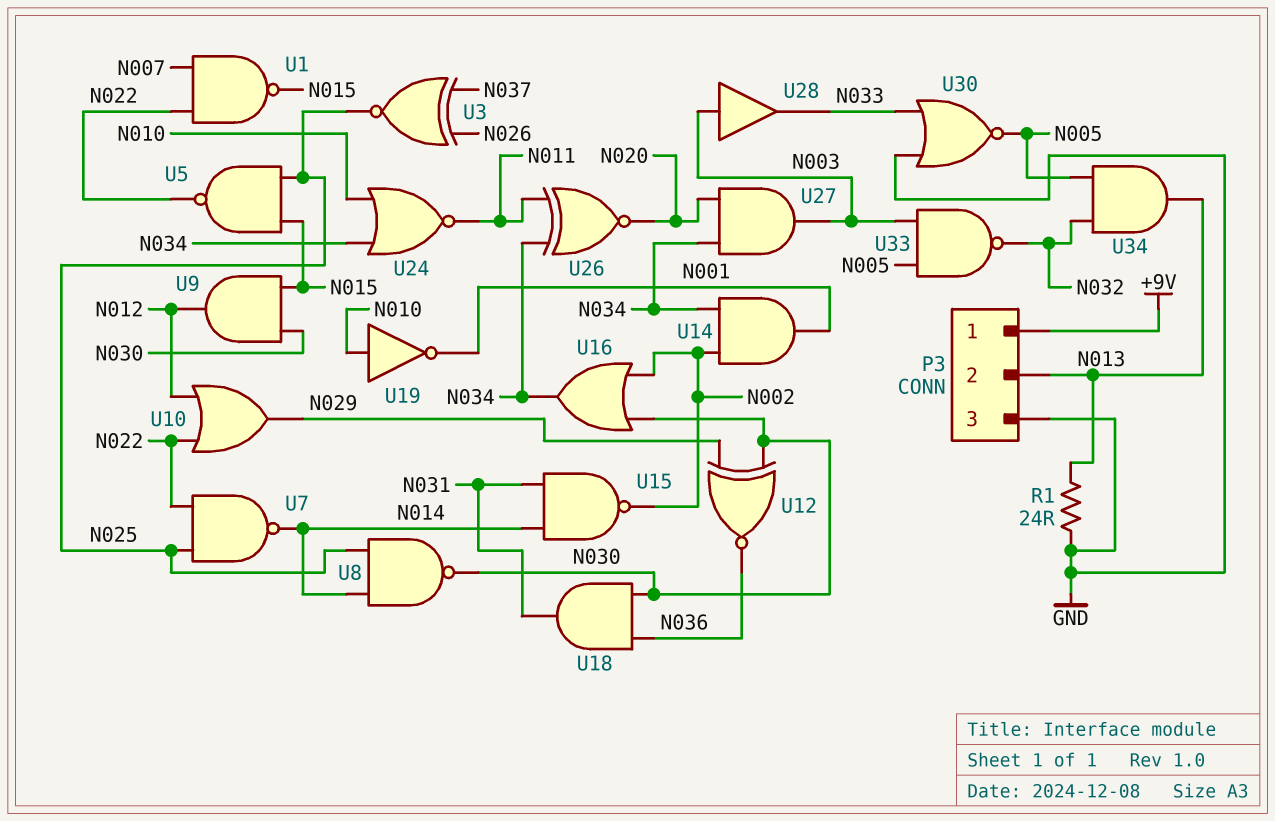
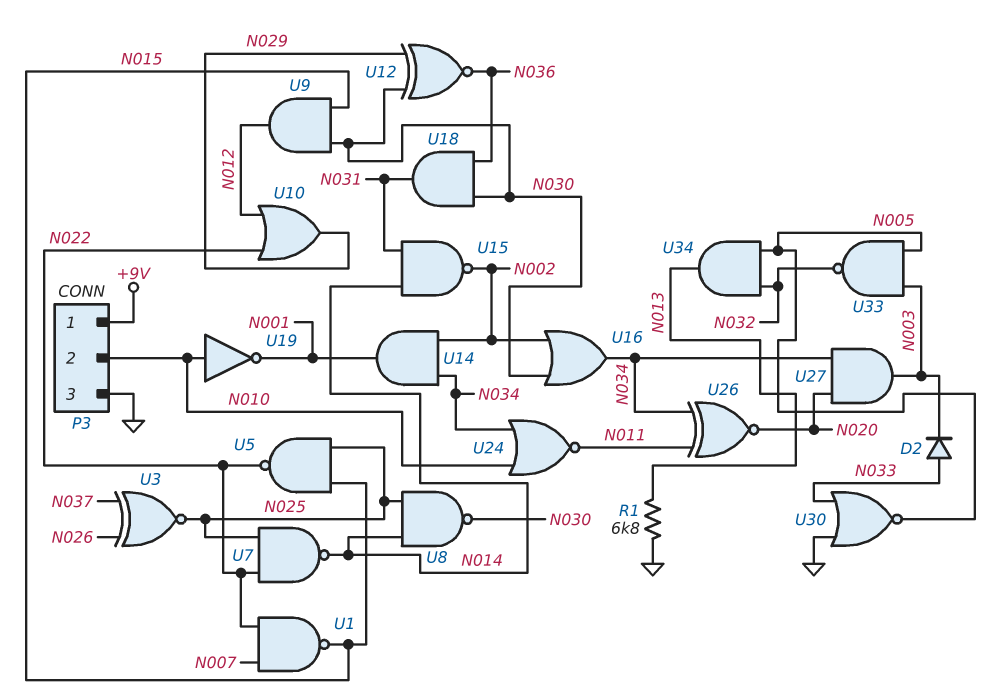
D2: none -> diode (A N033, K N003)
P3 pin 2: N013 -> N010
R1: 24 (GND, N013) -> 6.8k (GND, N013)
U28: buffer (in N003, out N033) -> none

